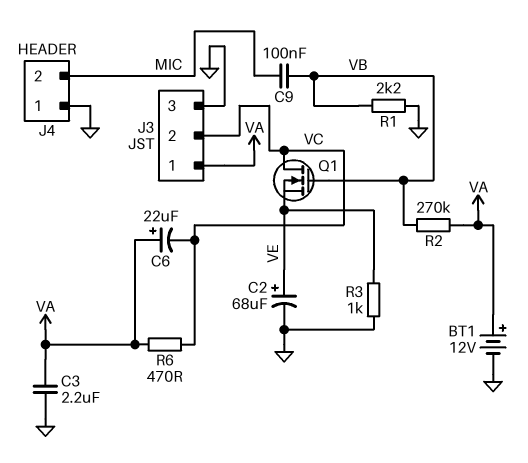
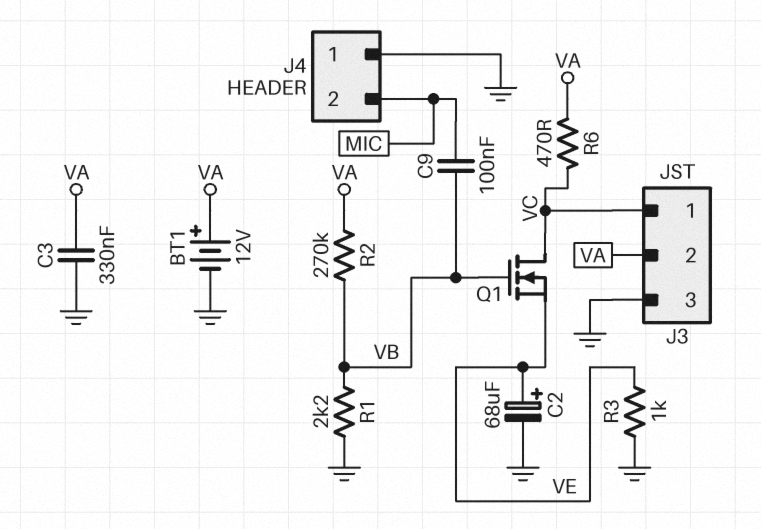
C3: 2.2uF (GND, VA) -> 330nF (GND, VA)
C6: 22uF (plus VA, minus VC) -> none
J3 pin 1: VA -> VC
J3 pin 2: VC -> VA

